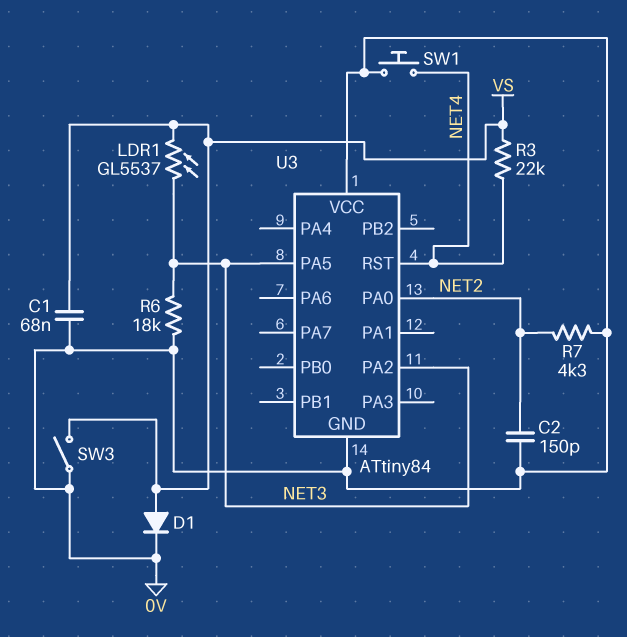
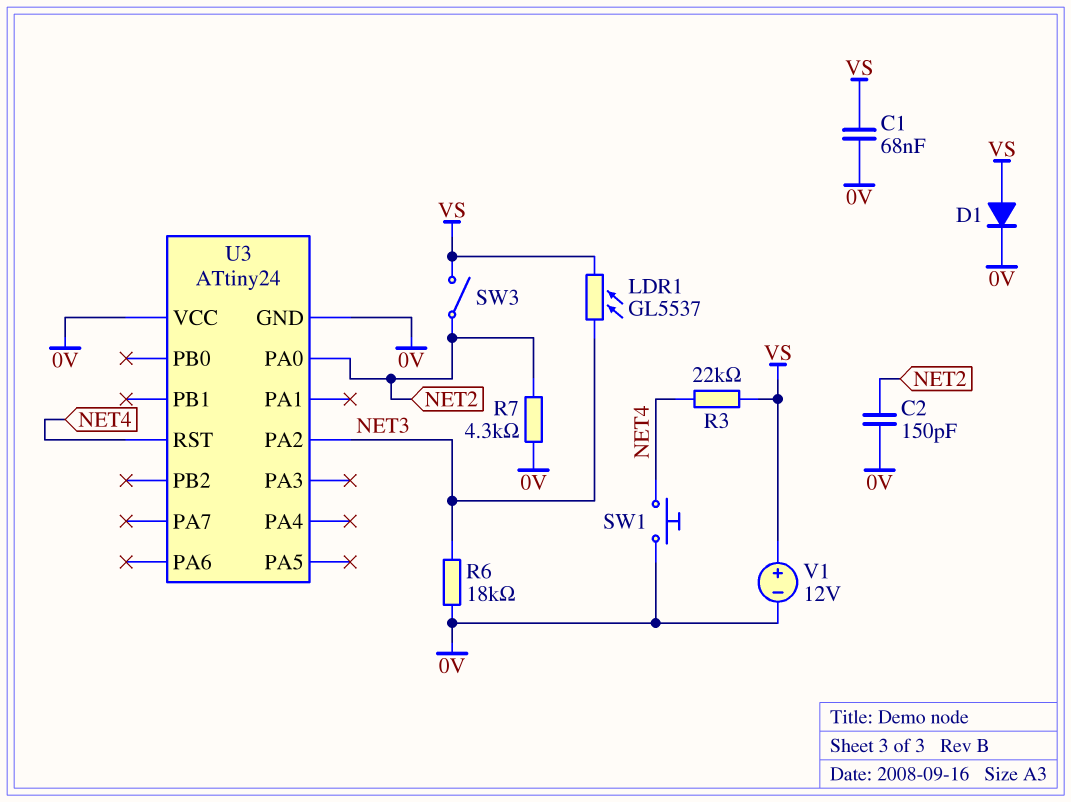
SW3: switch (0V, VS) -> switch (NET2, VS)
U3: ATtiny84 -> ATtiny24
U3 pin PA5: NET3 -> none
V1: none -> 12V (plus VS, minus 0V)

